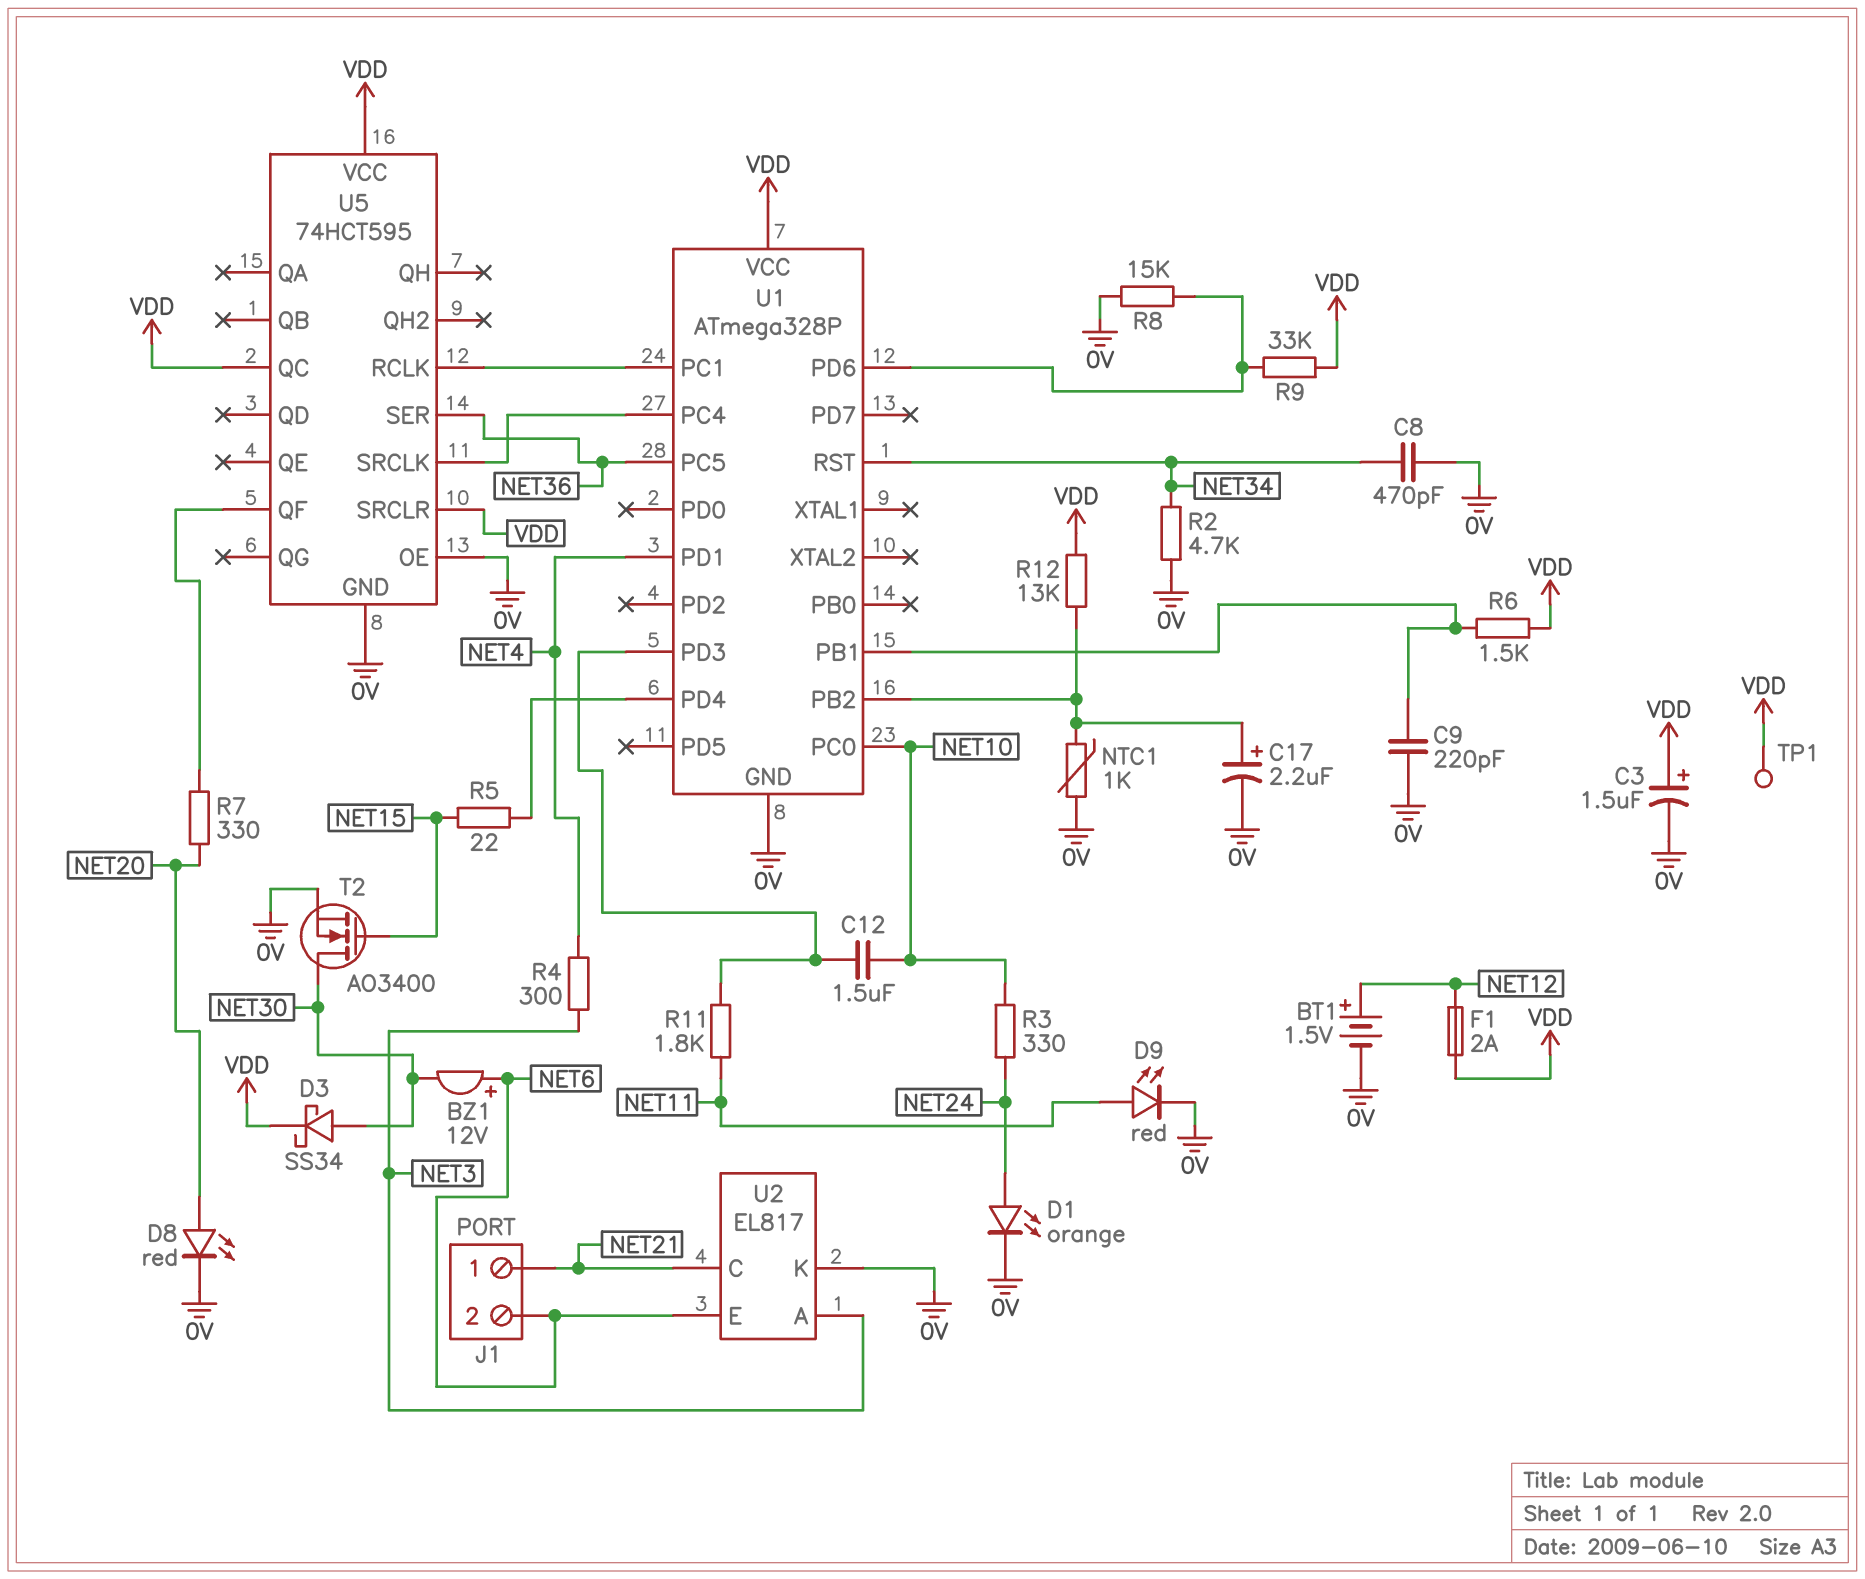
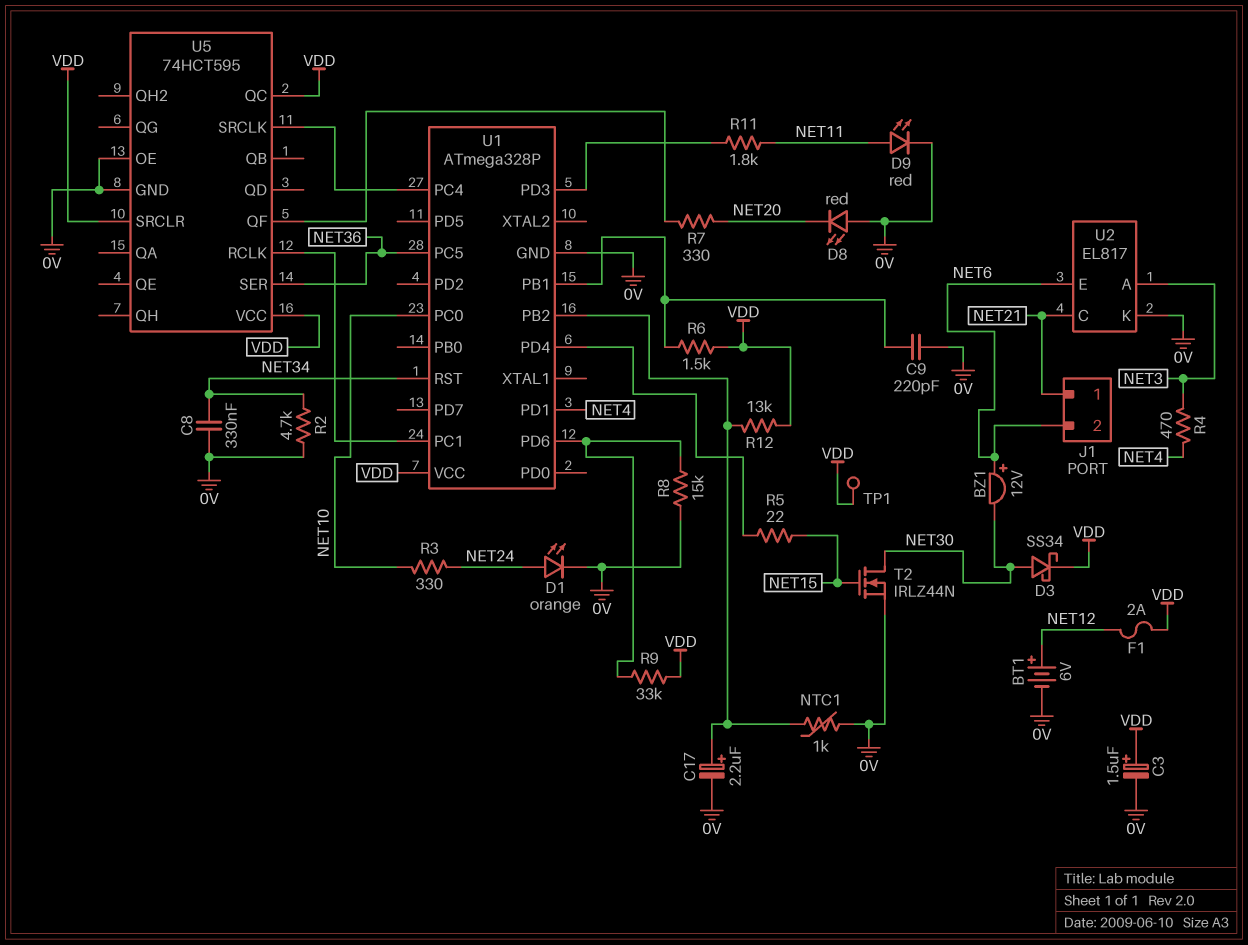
BT1: 1.5V (plus NET12, minus 0V) -> 6V (plus NET12, minus 0V)
C8: 470pF (0V, NET34) -> 330nF (0V, NET34)
C12: 1.5uF (NET10, U1/PD3) -> none
D8: LED red (A NET20, K 0V) -> LED red (A 0V, K NET20)
R4: 300 (NET3, NET4) -> 470 (NET3, NET4)
T2: NMOS AO3400 (G NET15, D NET30, S 0V) -> NMOS IRLZ44N (G NET15, D NET30, S 0V)

